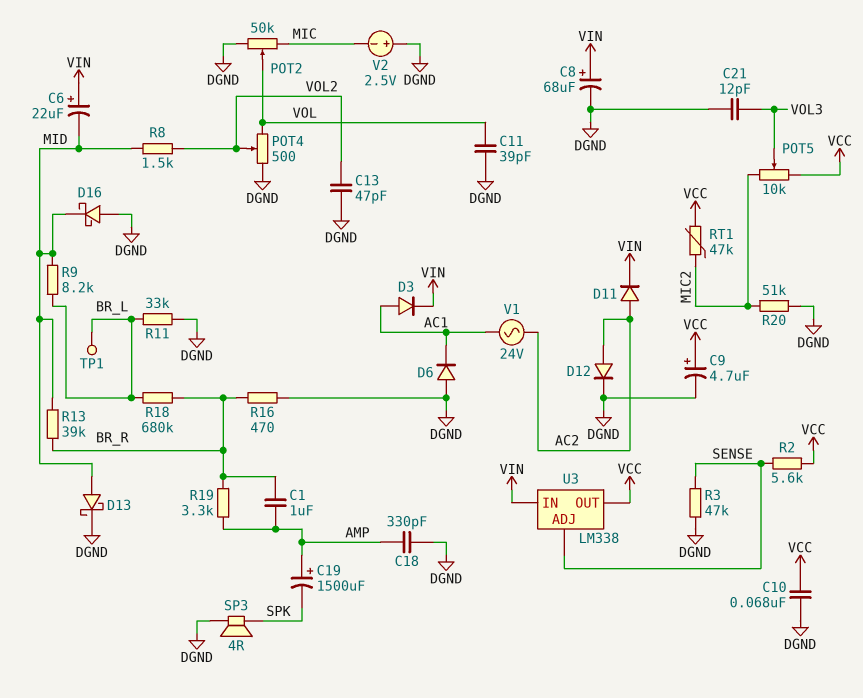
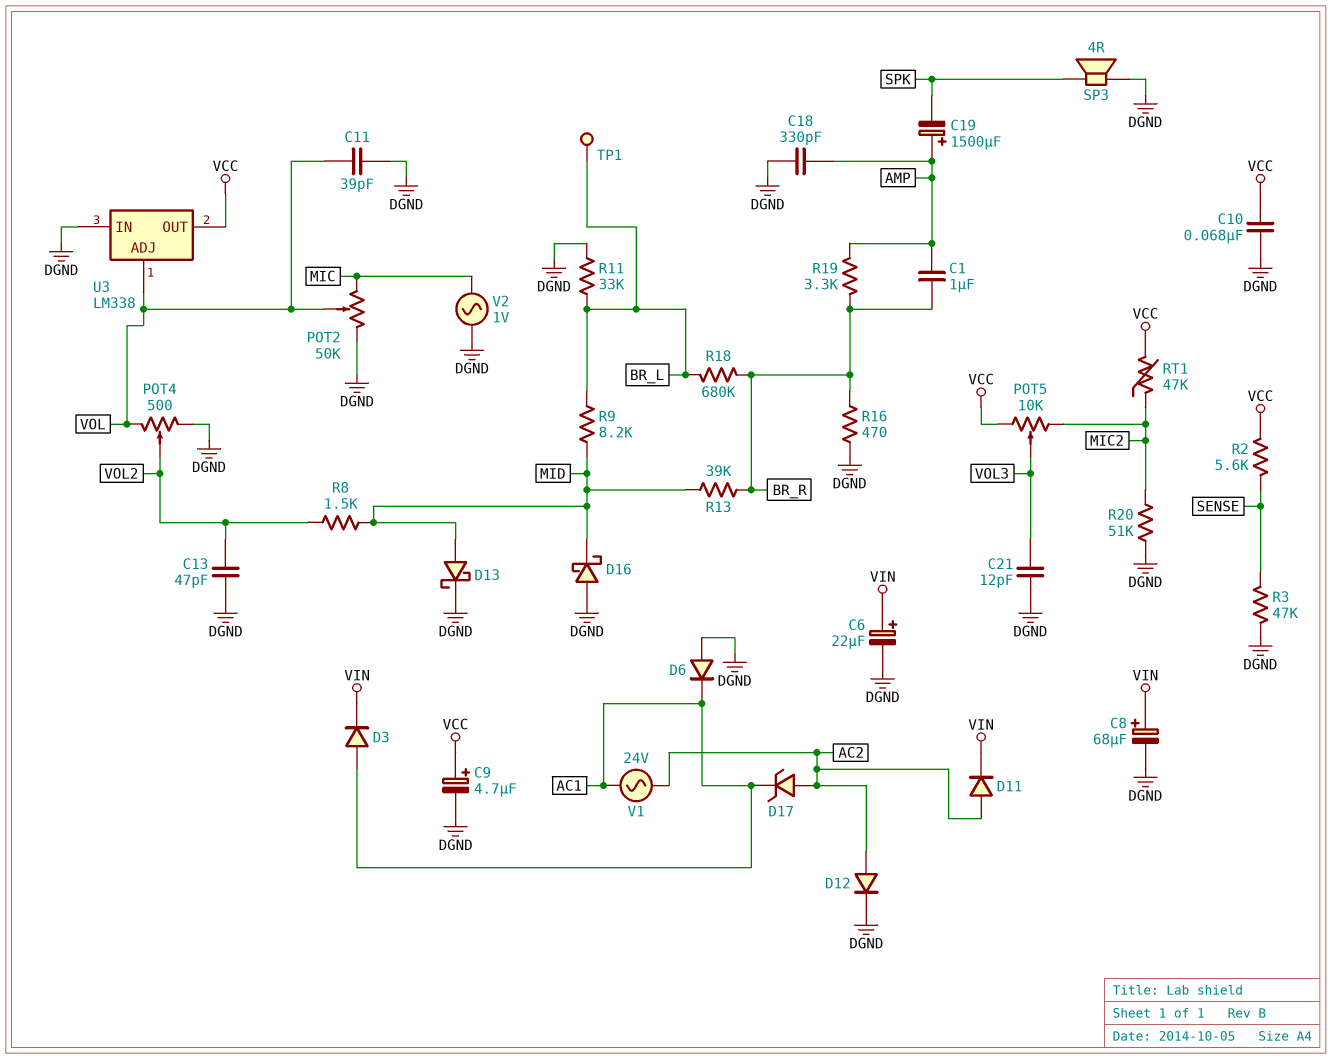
C6: 22uF (plus VIN, minus MID) -> 22uF (plus VIN, minus DGND)
D17: none -> zener (A AC2, K AC1)
U3 pin ADJ: SENSE -> VOL
U3 pin IN: VIN -> DGND
V2: 2.5V (plus DGND, minus MIC) -> AC 1V (DGND, MIC)

